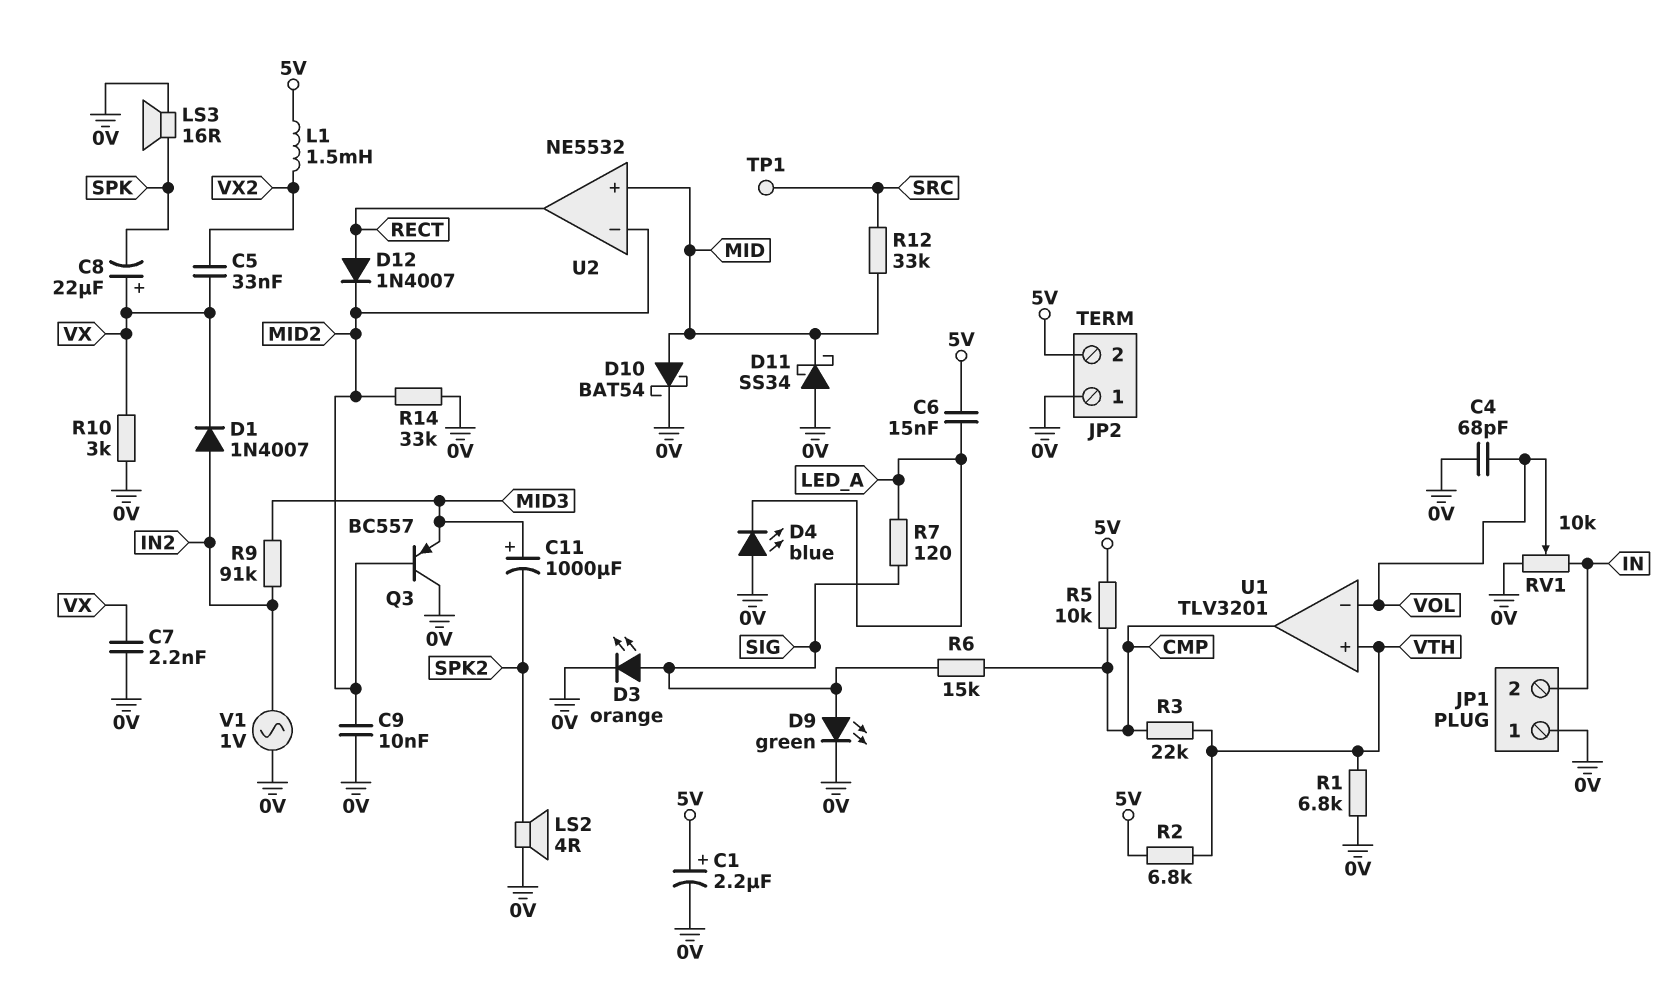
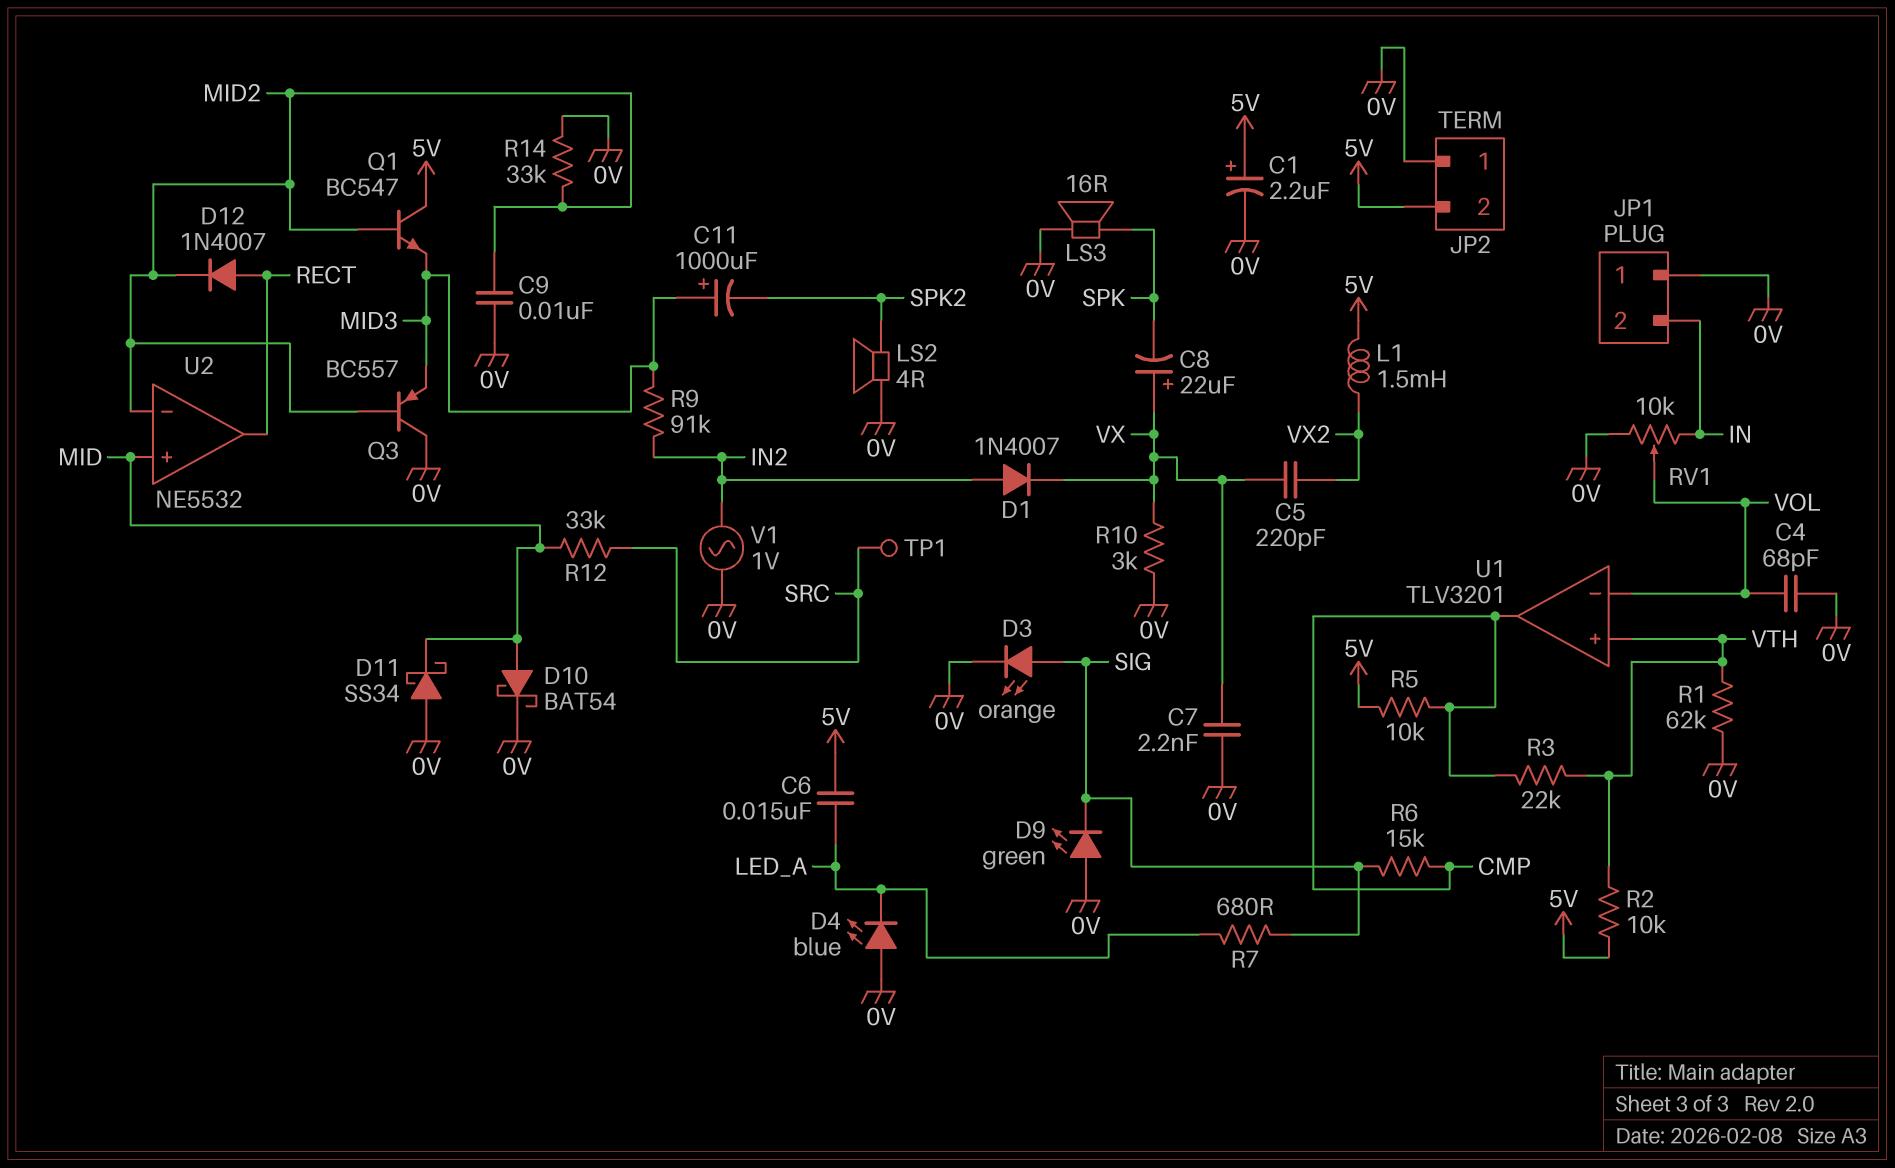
C5: 33nF (VX, VX2) -> 220pF (VX, VX2)
D9: LED green (A SIG, K 0V) -> LED green (A 0V, K SIG)
Q1: none -> NPN BC547 (B MID2, C 5V, E MID3)
R1: 6.8k (0V, VTH) -> 62k (0V, VTH)
R2: 6.8k (5V, VTH) -> 10k (5V, VTH)
R7: 120 (LED_A, SIG) -> 680 (LED_A, SIG)

